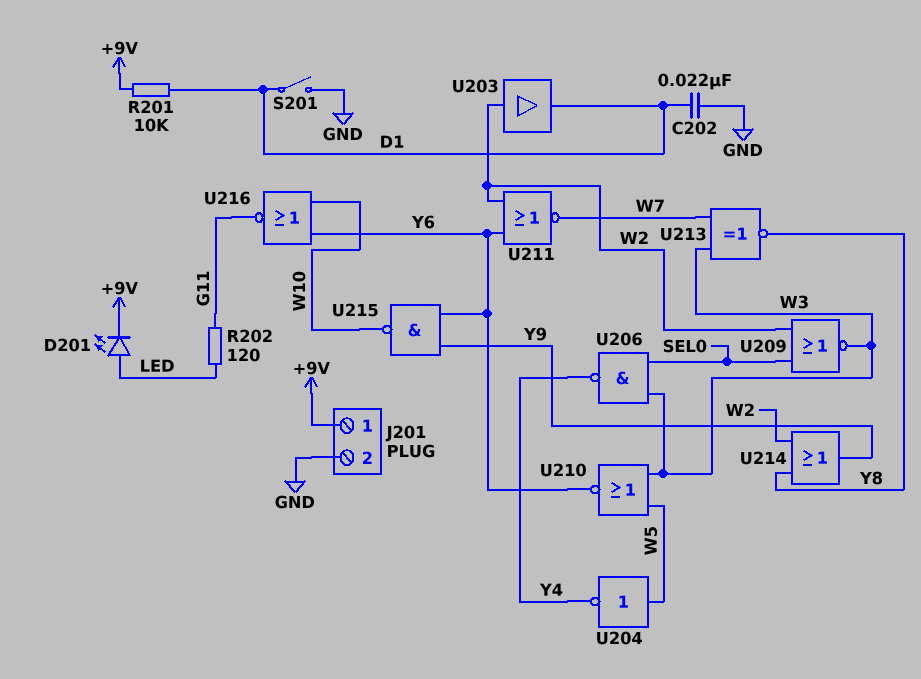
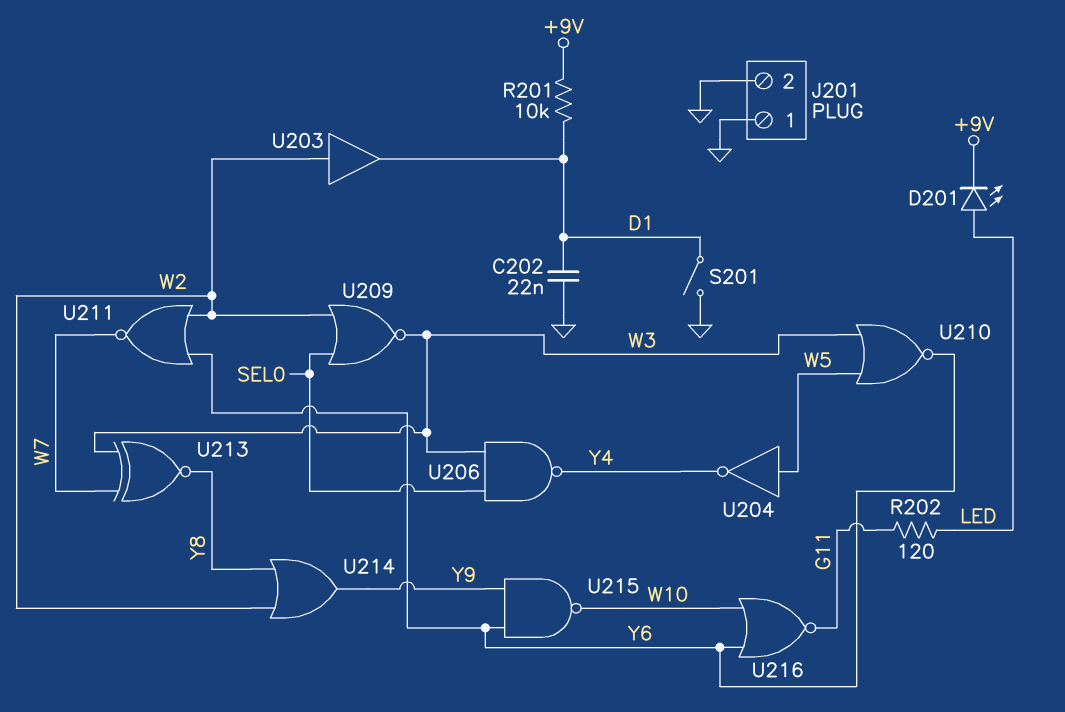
J201 pin 1: +9V -> GND

